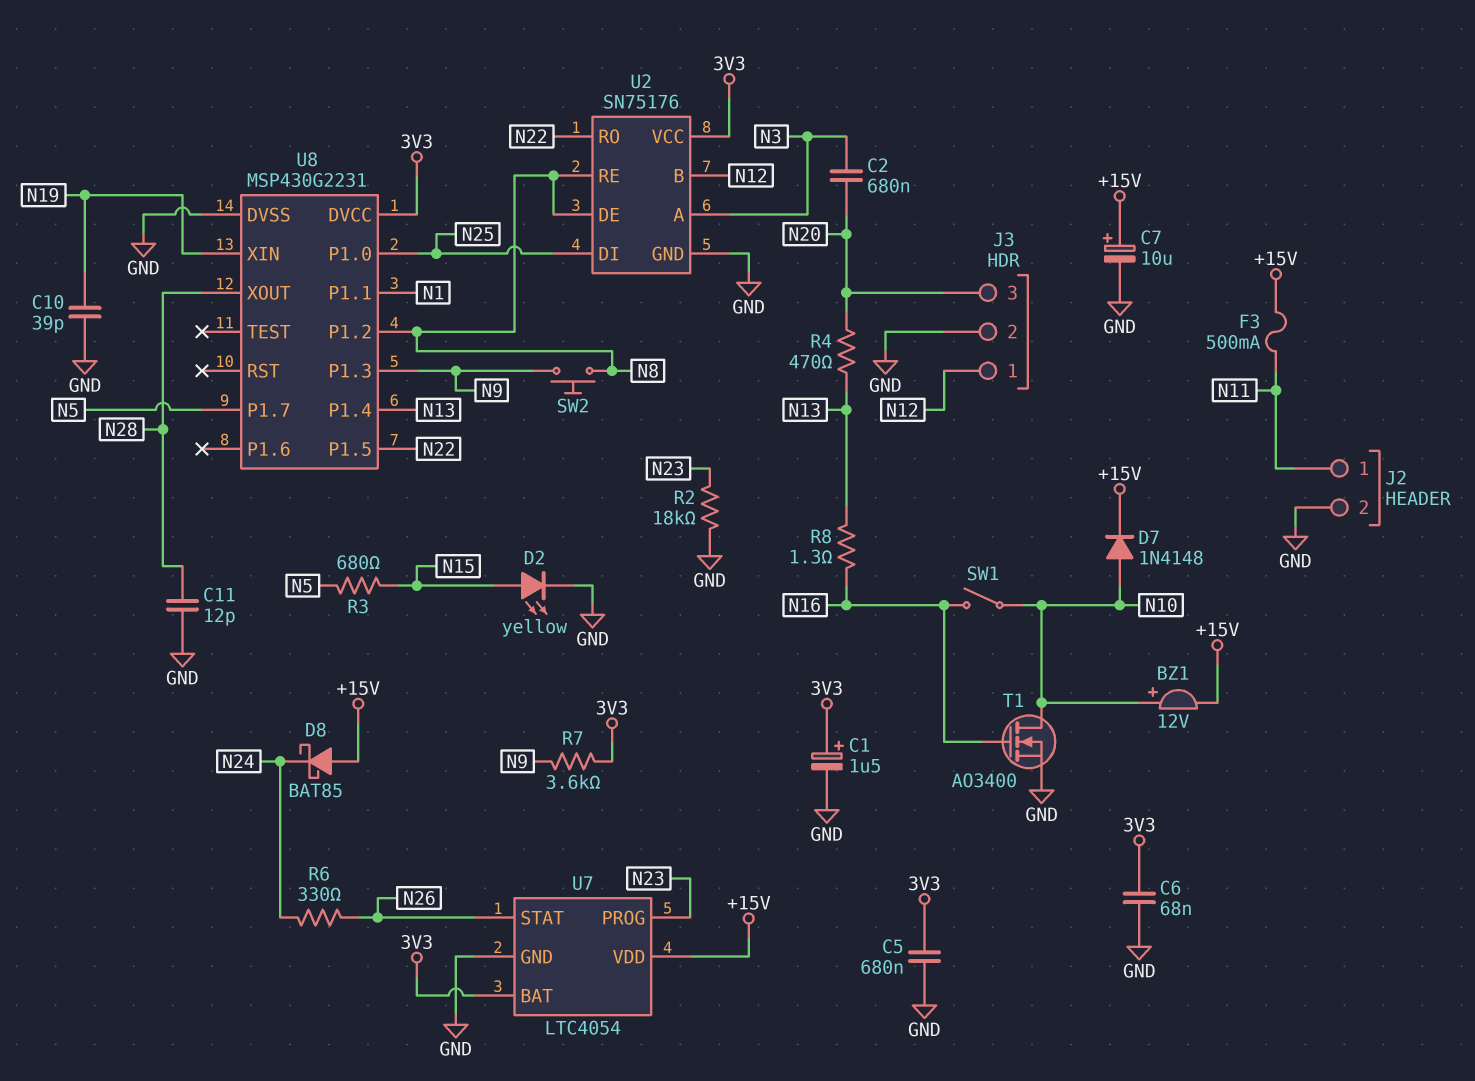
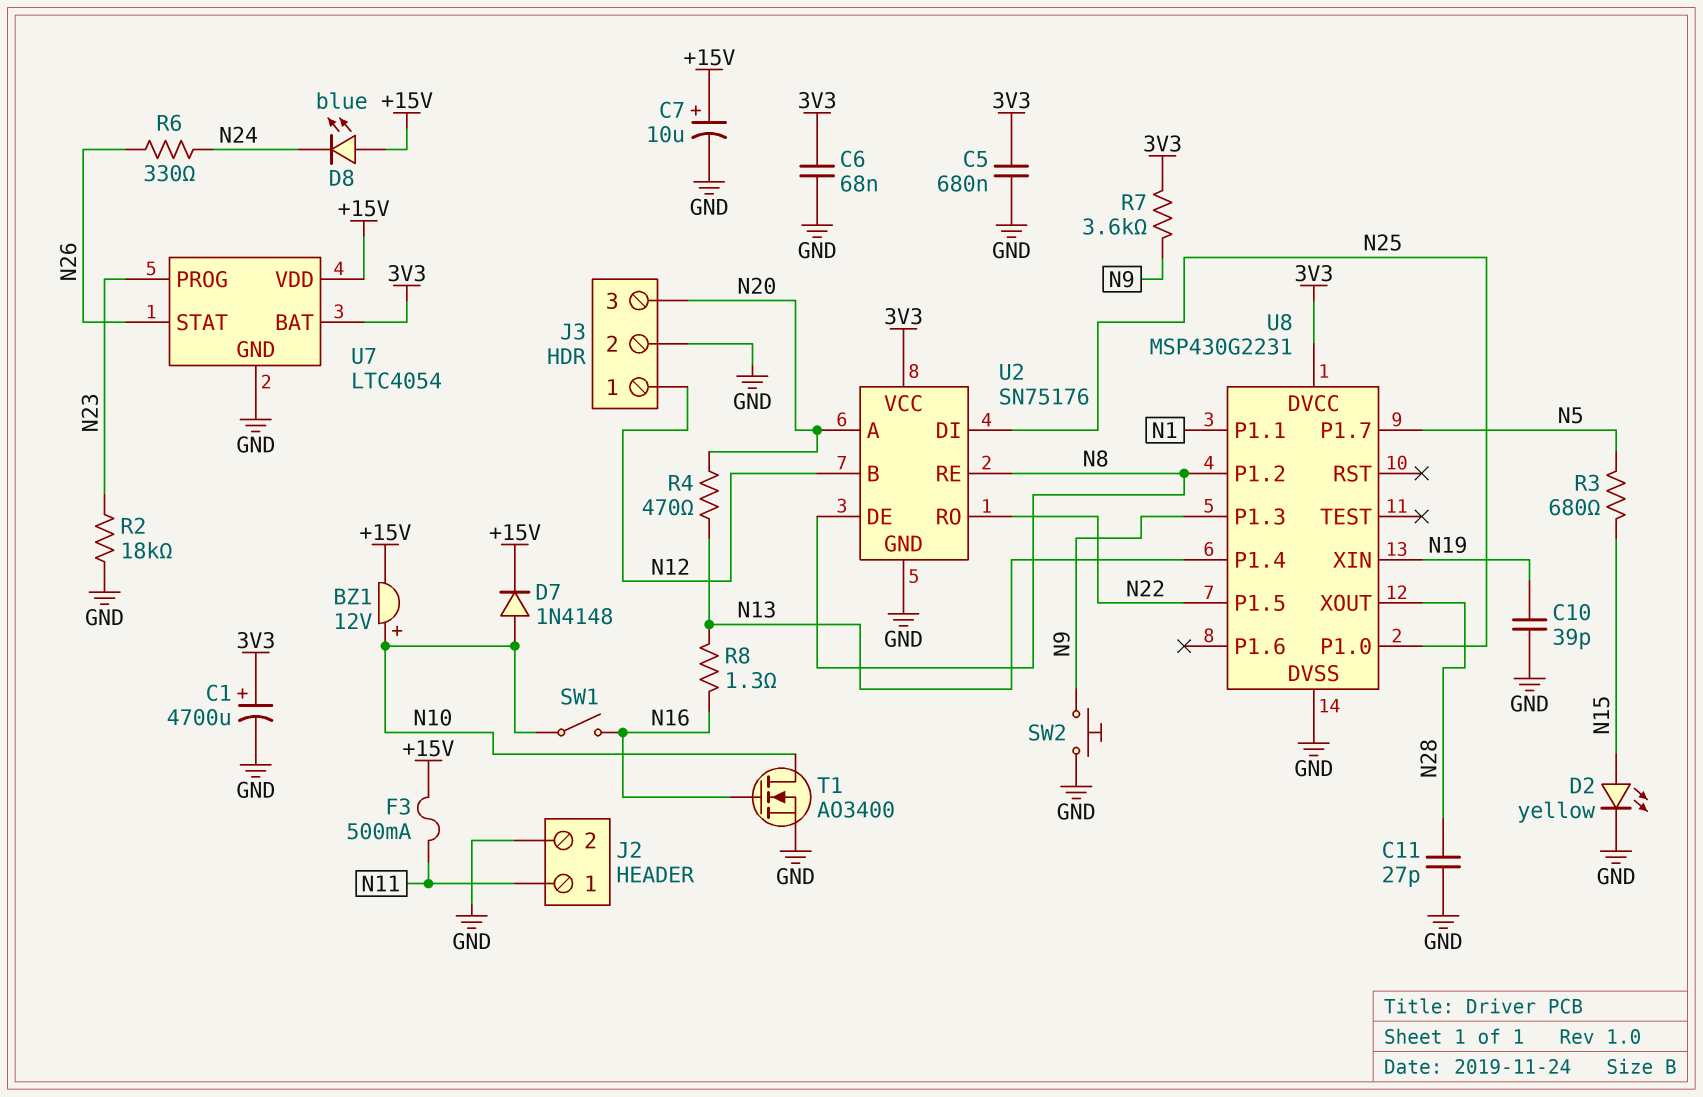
C1: 1.5uF (plus 3V3, minus GND) -> 4700uF (plus 3V3, minus GND)
C2: 680nF (N3, N20) -> none
C11: 12pF (GND, N28) -> 27pF (GND, N28)
D8: schottky BAT85 (A +15V, K N24) -> LED blue (A +15V, K N24)
SW2: button (N8, N9) -> button (GND, N9)
U2 pin A: N3 -> N20

